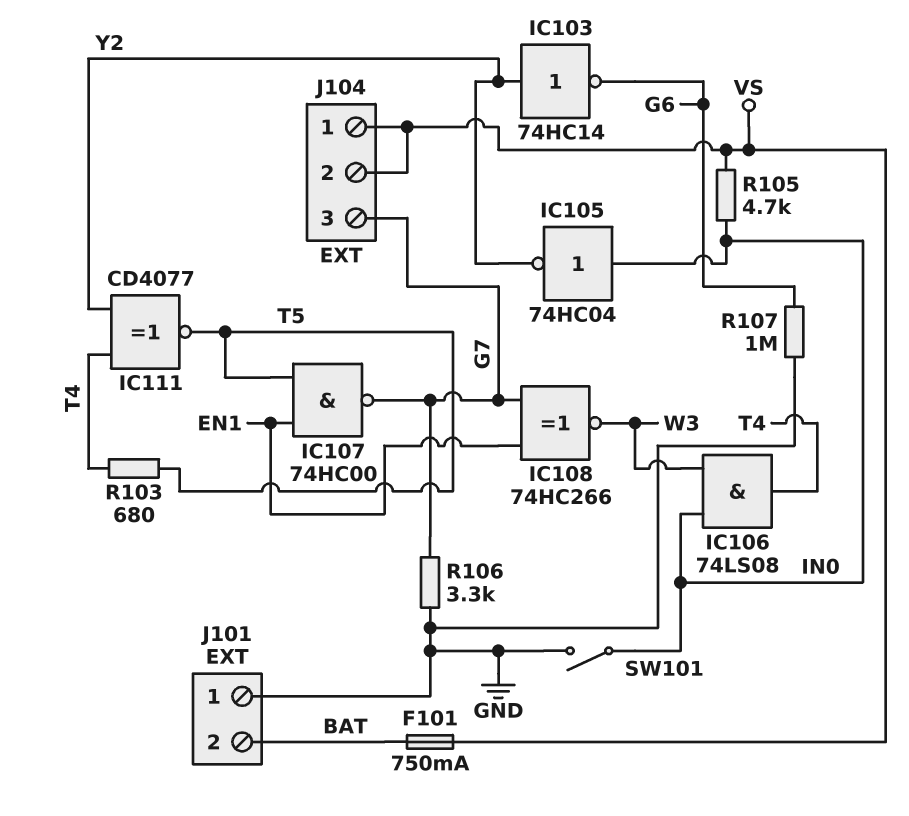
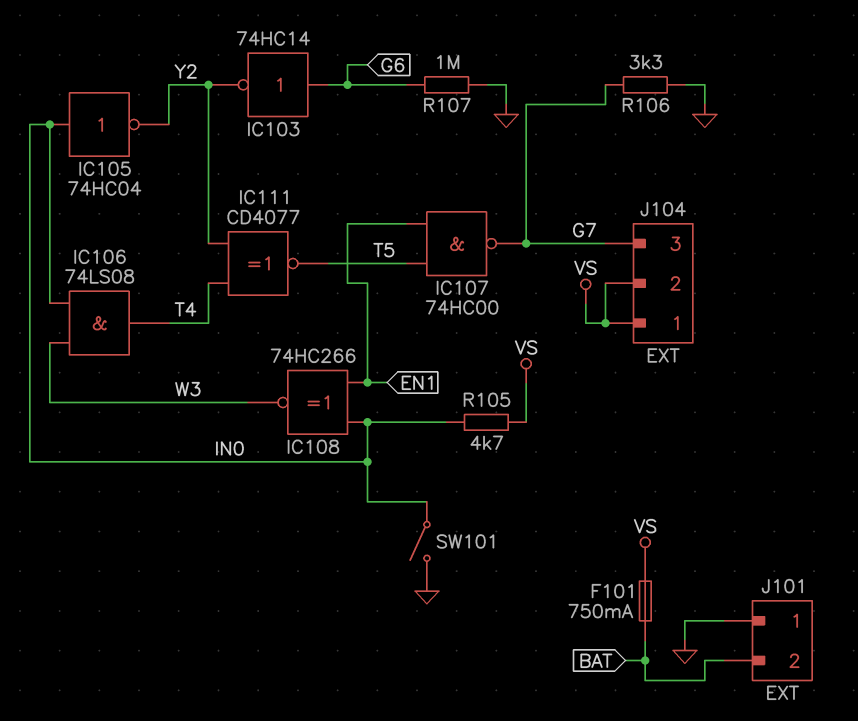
IC103: NOT 74HC14 (in Y2, out G6) -> NOT 74HC14 (in G6, out Y2)
IC108: XNOR 74HC266 (in EN1, in G7, out W3) -> XNOR 74HC266 (in EN1, in IN0, out W3)
R103: 680 (T4, T5) -> none

